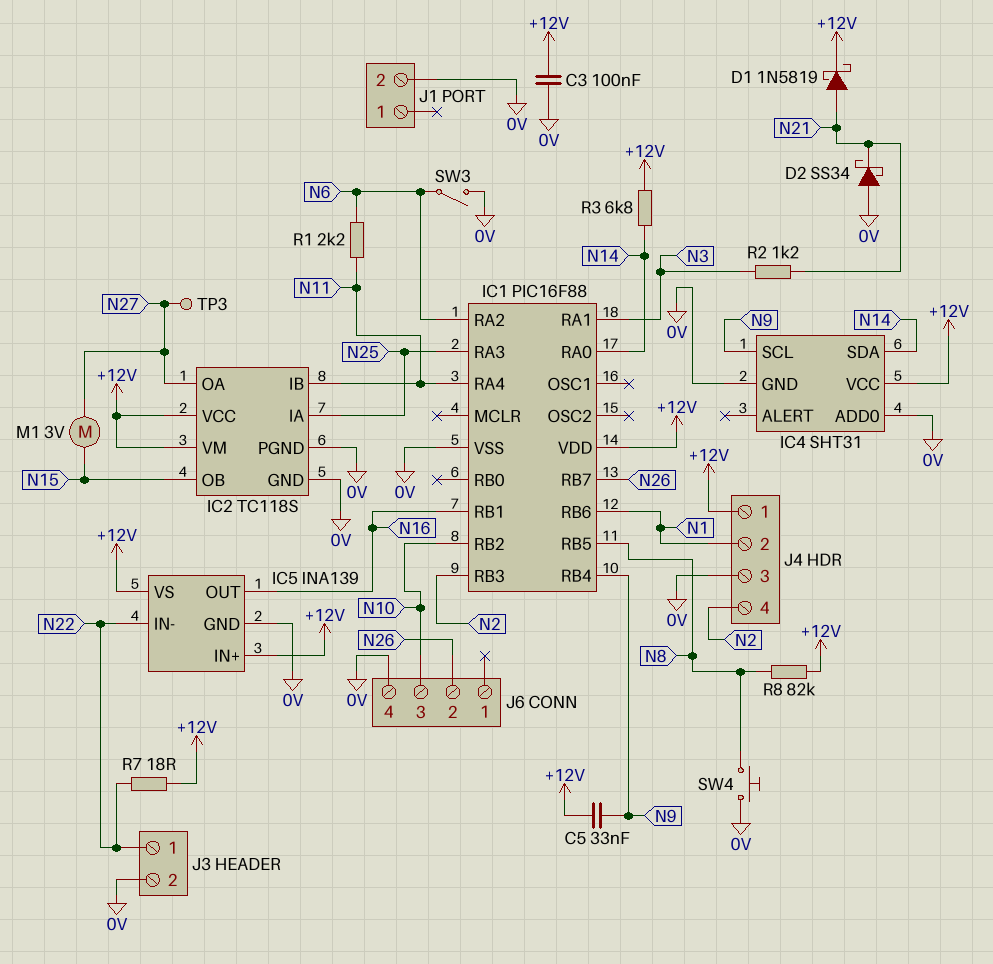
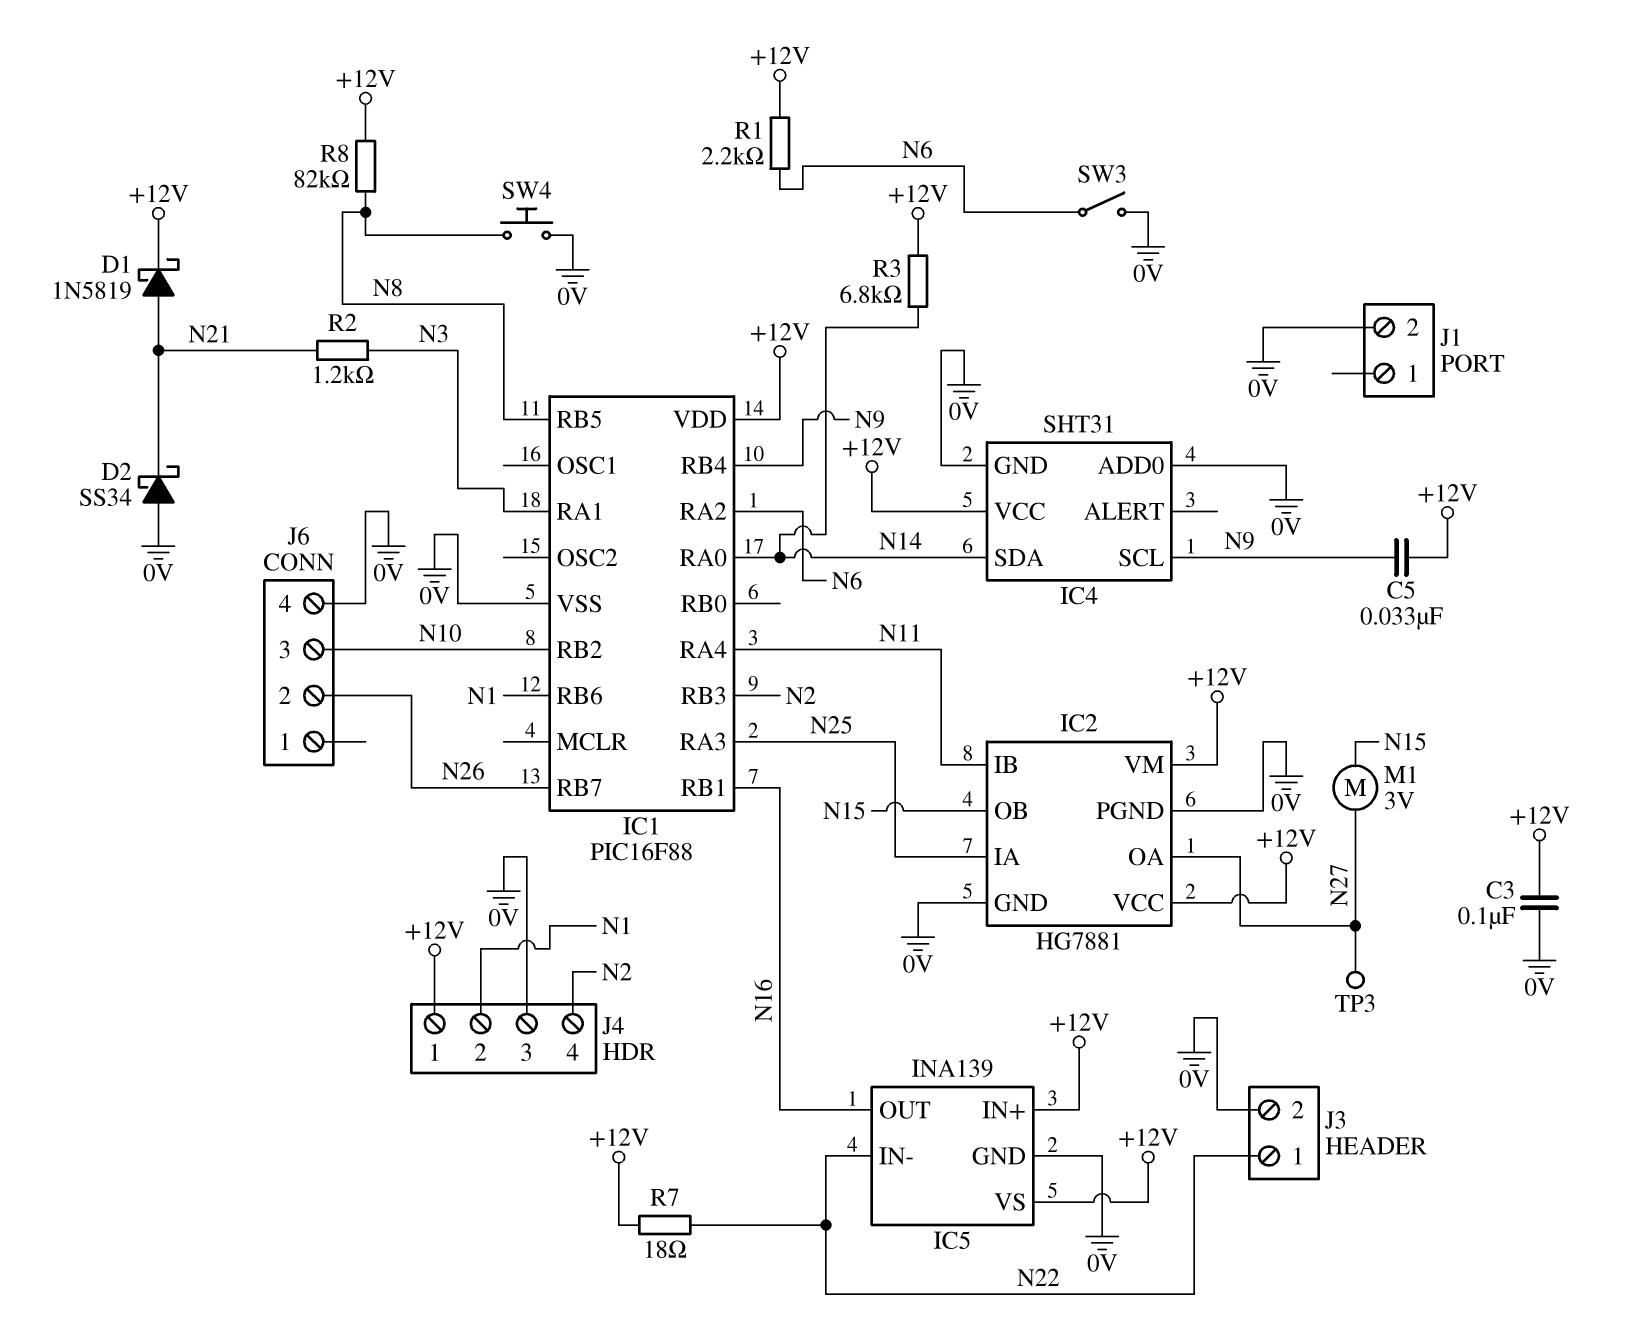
IC2: TC118S -> HG7881
R1: 2.2k (N6, N11) -> 2.2k (+12V, N6)

